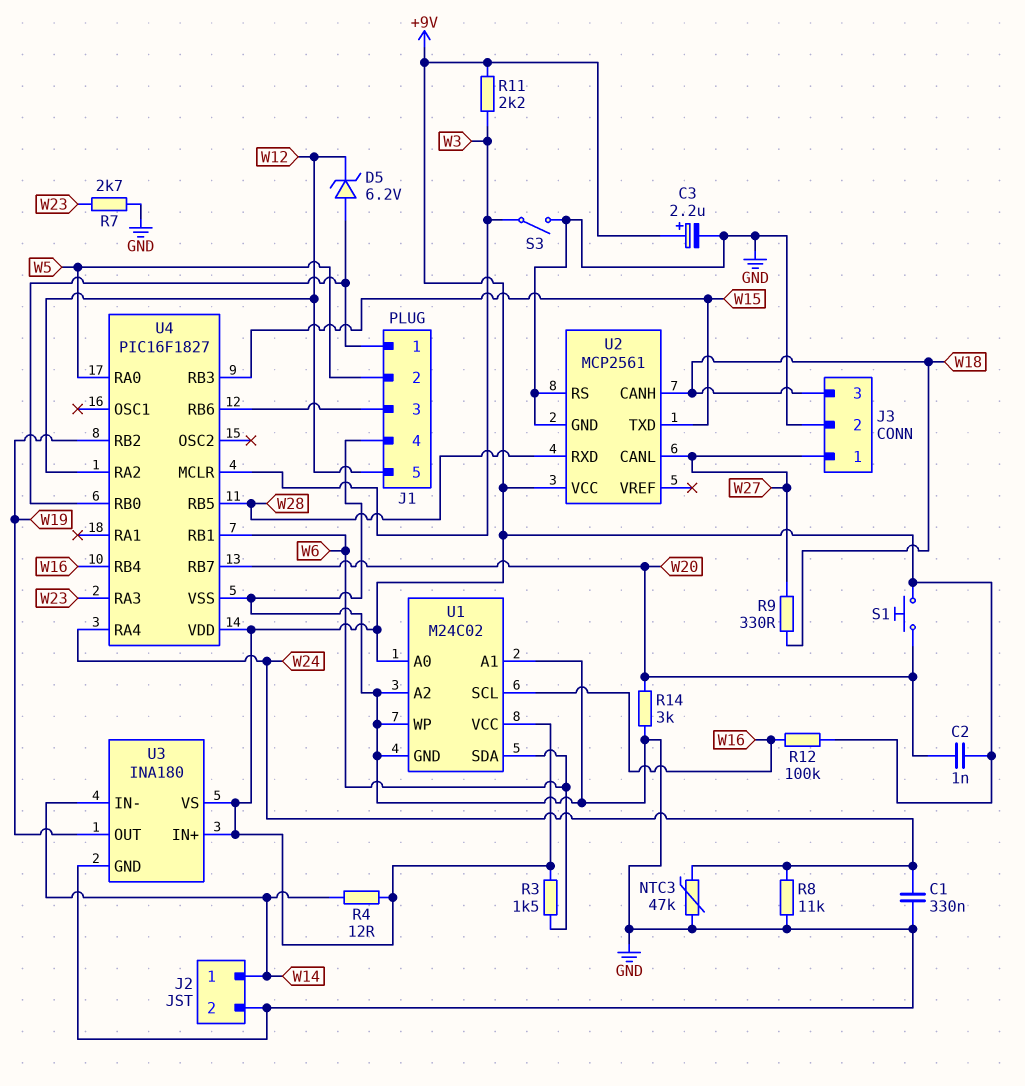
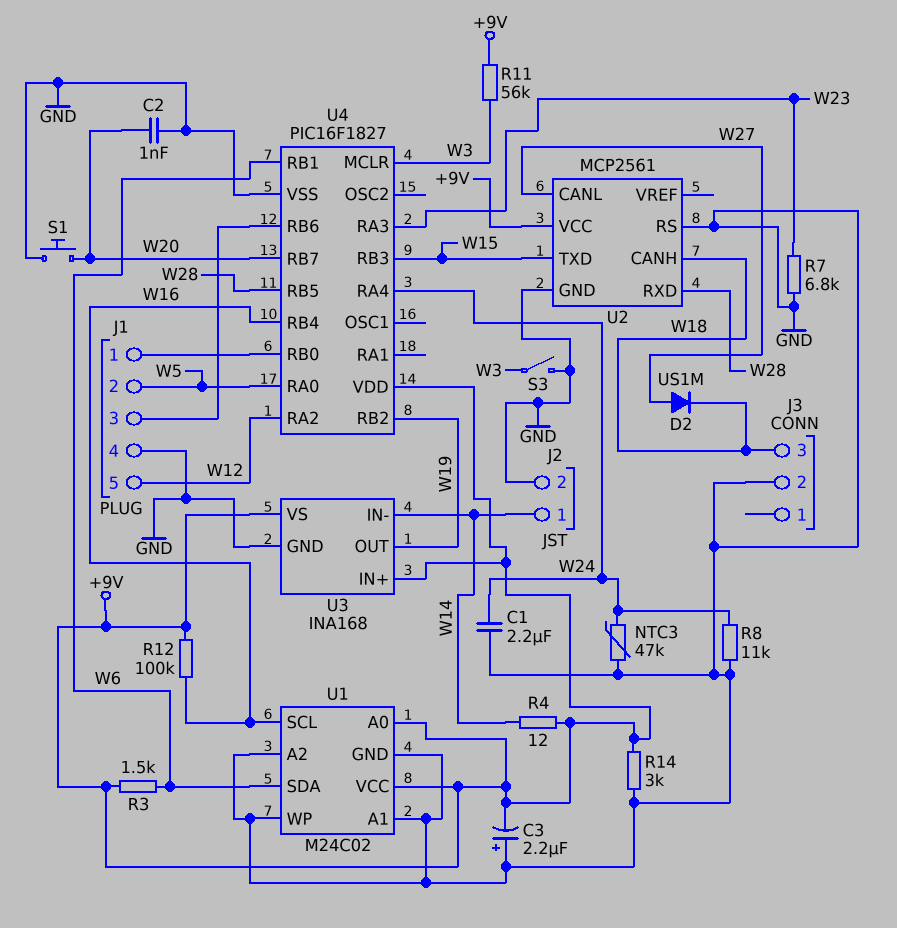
C1: 330nF (GND, W24) -> 2.2uF (GND, W24)
C2: 1nF (+9V, W20) -> 1nF (GND, W20)
C3: 2.2uF (plus +9V, minus GND) -> 2.2uF (plus GND, minus +9V)
D2: none -> diode US1M (A W27, K W18)
D5: zener 6.2V (A J1/1, K W12) -> none
J3 pin 1: W27 -> none
R7: 2.7k (GND, W23) -> 6.8k (GND, W23)
R9: 330 (W18, W27) -> none
R11: 2.2k (+9V, W3) -> 56k (+9V, W3)
R14: 3k (GND, W20) -> 3k (+9V, GND)
S1: button (+9V, W20) -> button (GND, W20)
U3: INA180 -> INA168

